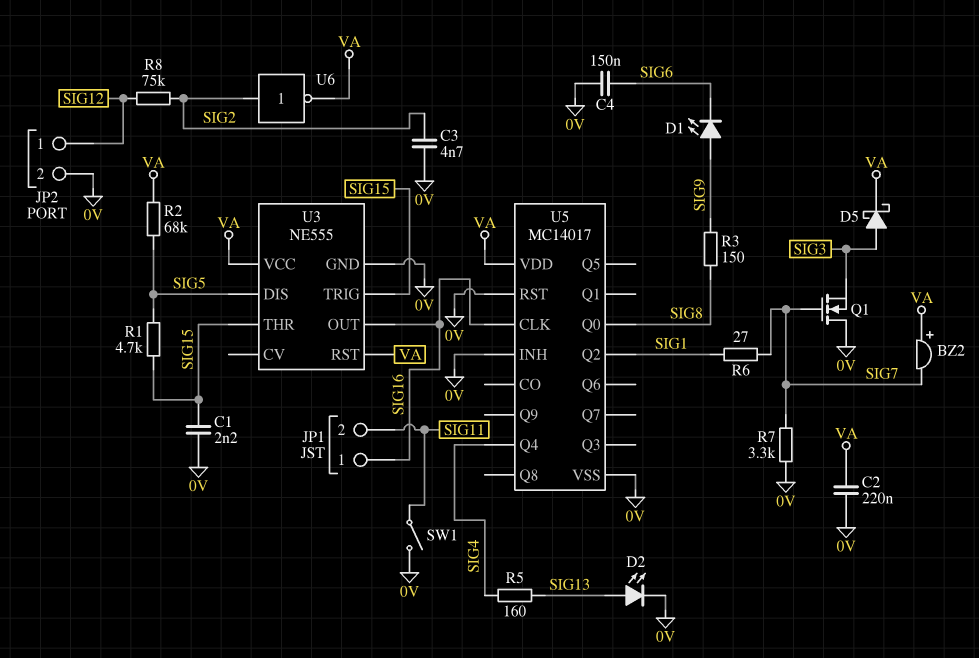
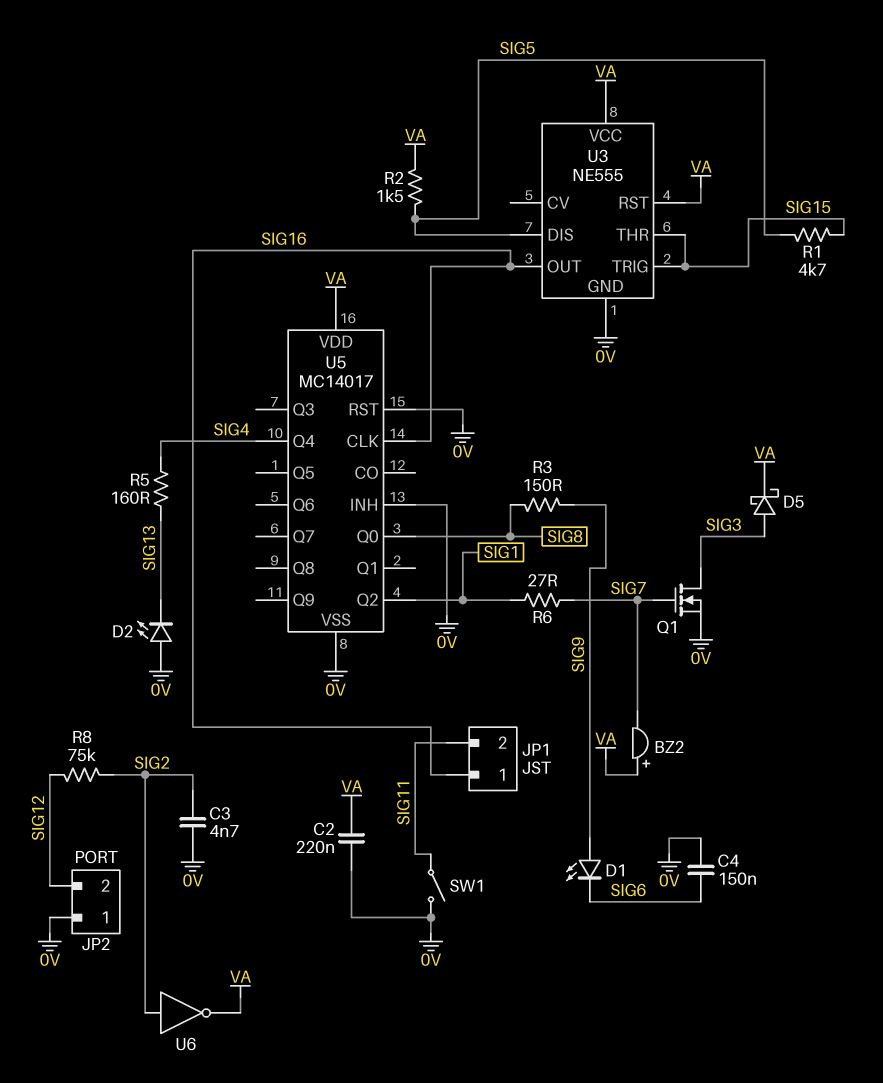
C1: 2.2nF (0V, SIG15) -> none
D2: LED (A SIG13, K 0V) -> LED (A 0V, K SIG13)
JP2 pin 1: SIG12 -> 0V
JP2 pin 2: 0V -> SIG12
Q1: NMOS (G SIG7, D 0V, S SIG3) -> NMOS (G SIG7, D SIG3, S 0V)
R2: 68k (SIG5, VA) -> 1.5k (SIG5, VA)
R7: 3.3k (0V, SIG7) -> none

